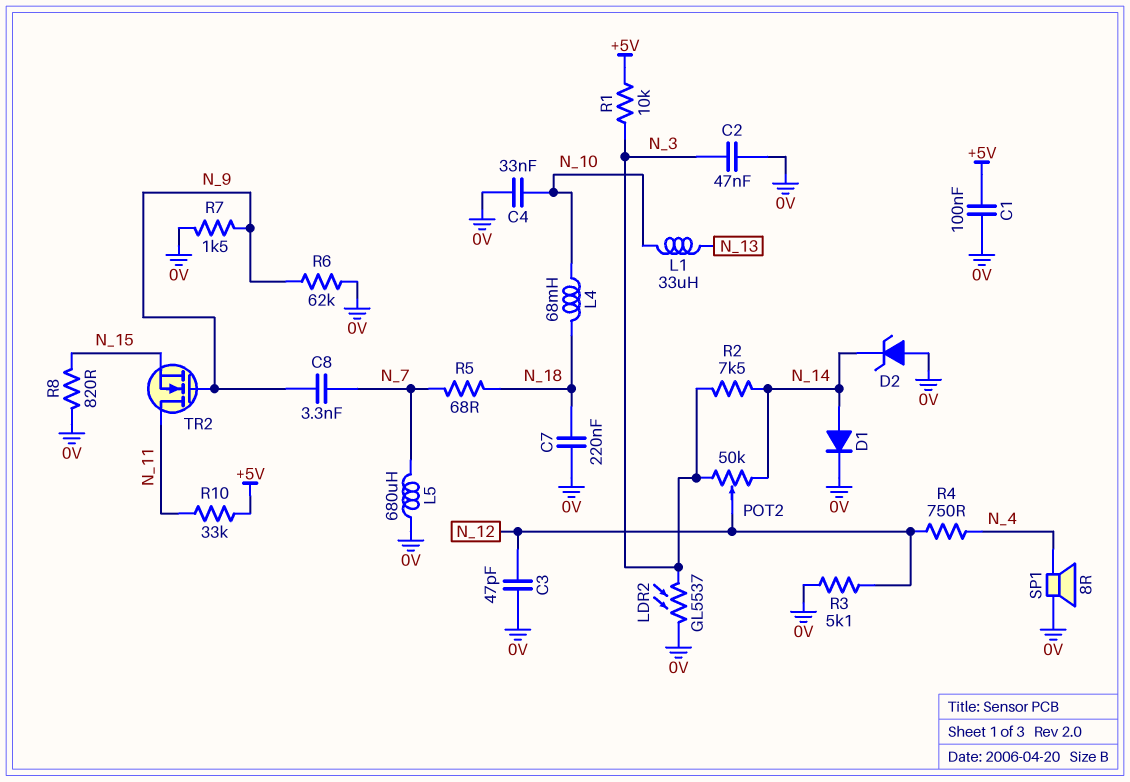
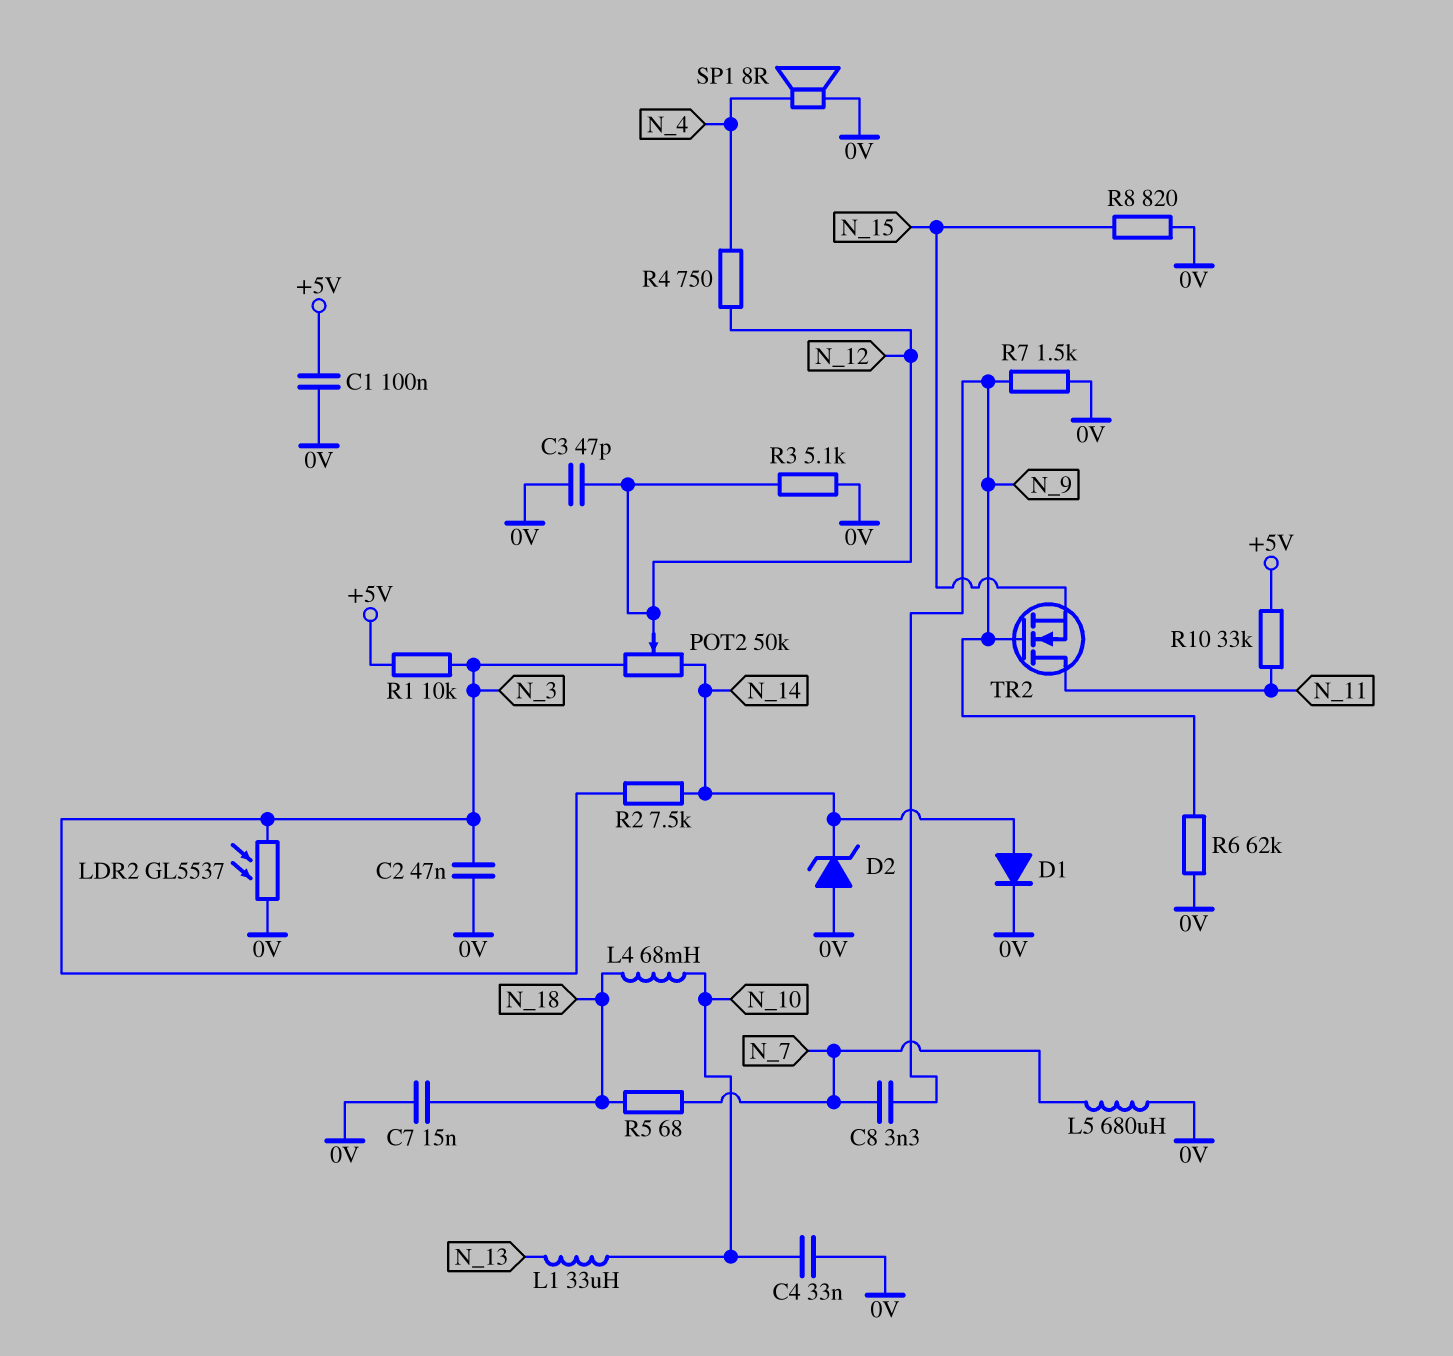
C7: 220nF (0V, N_18) -> 15nF (0V, N_18)

